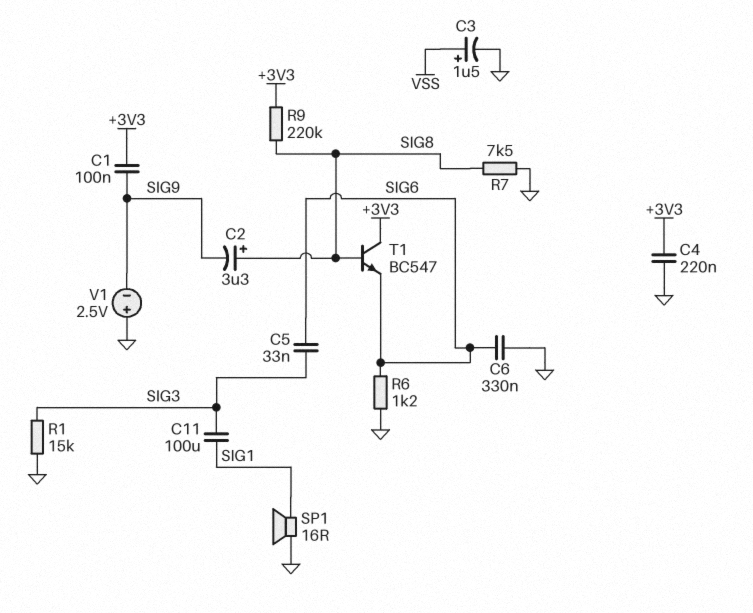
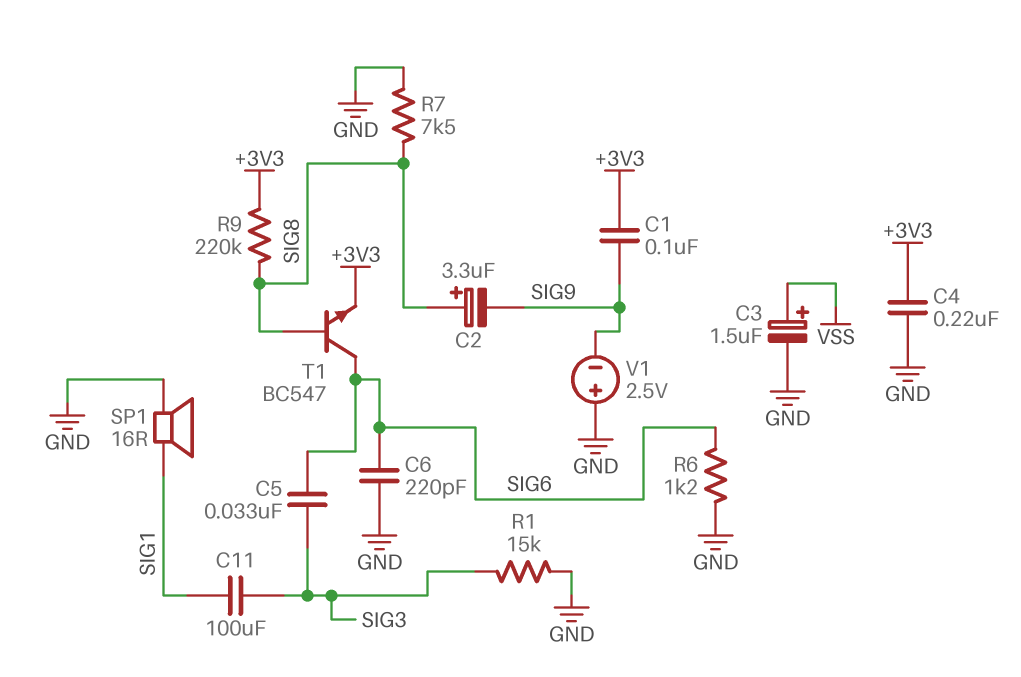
C6: 330nF (GND, SIG6) -> 220pF (GND, SIG6)
T1: NPN BC547 (B SIG8, C +3V3, E SIG6) -> NPN BC547 (B SIG8, C SIG6, E +3V3)

